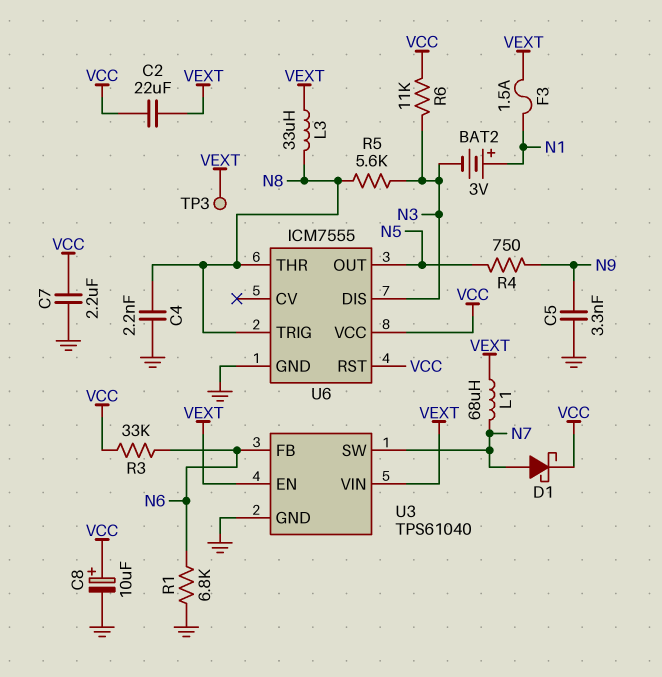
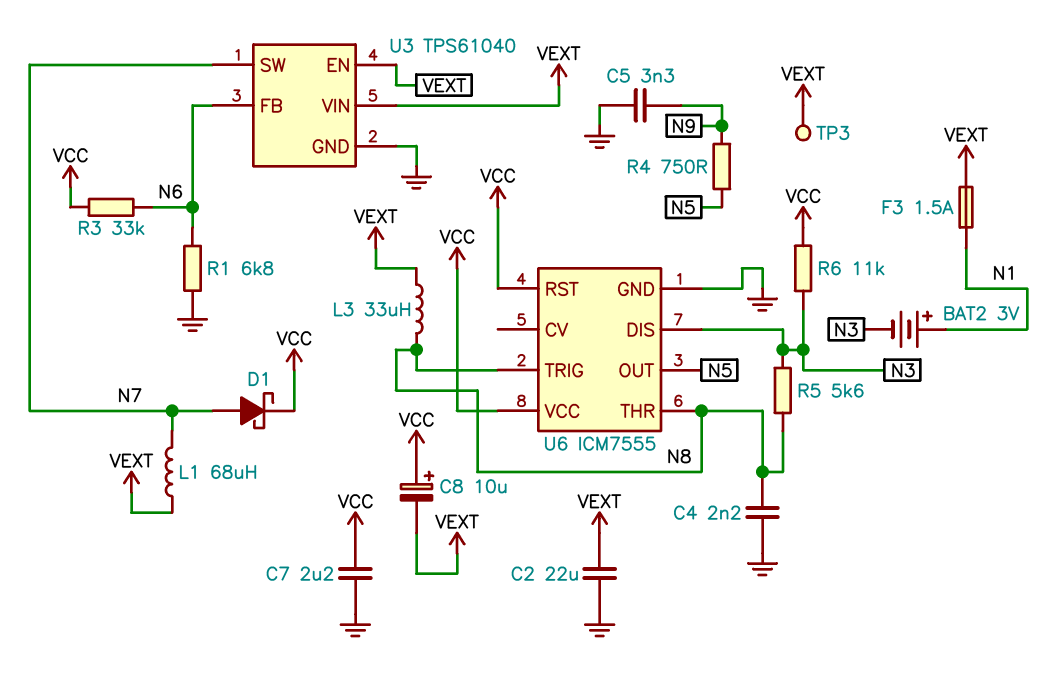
C2: 22uF (VCC, VEXT) -> 22uF (GND, VEXT)
C8: 10uF (plus VCC, minus GND) -> 10uF (plus VCC, minus VEXT)

